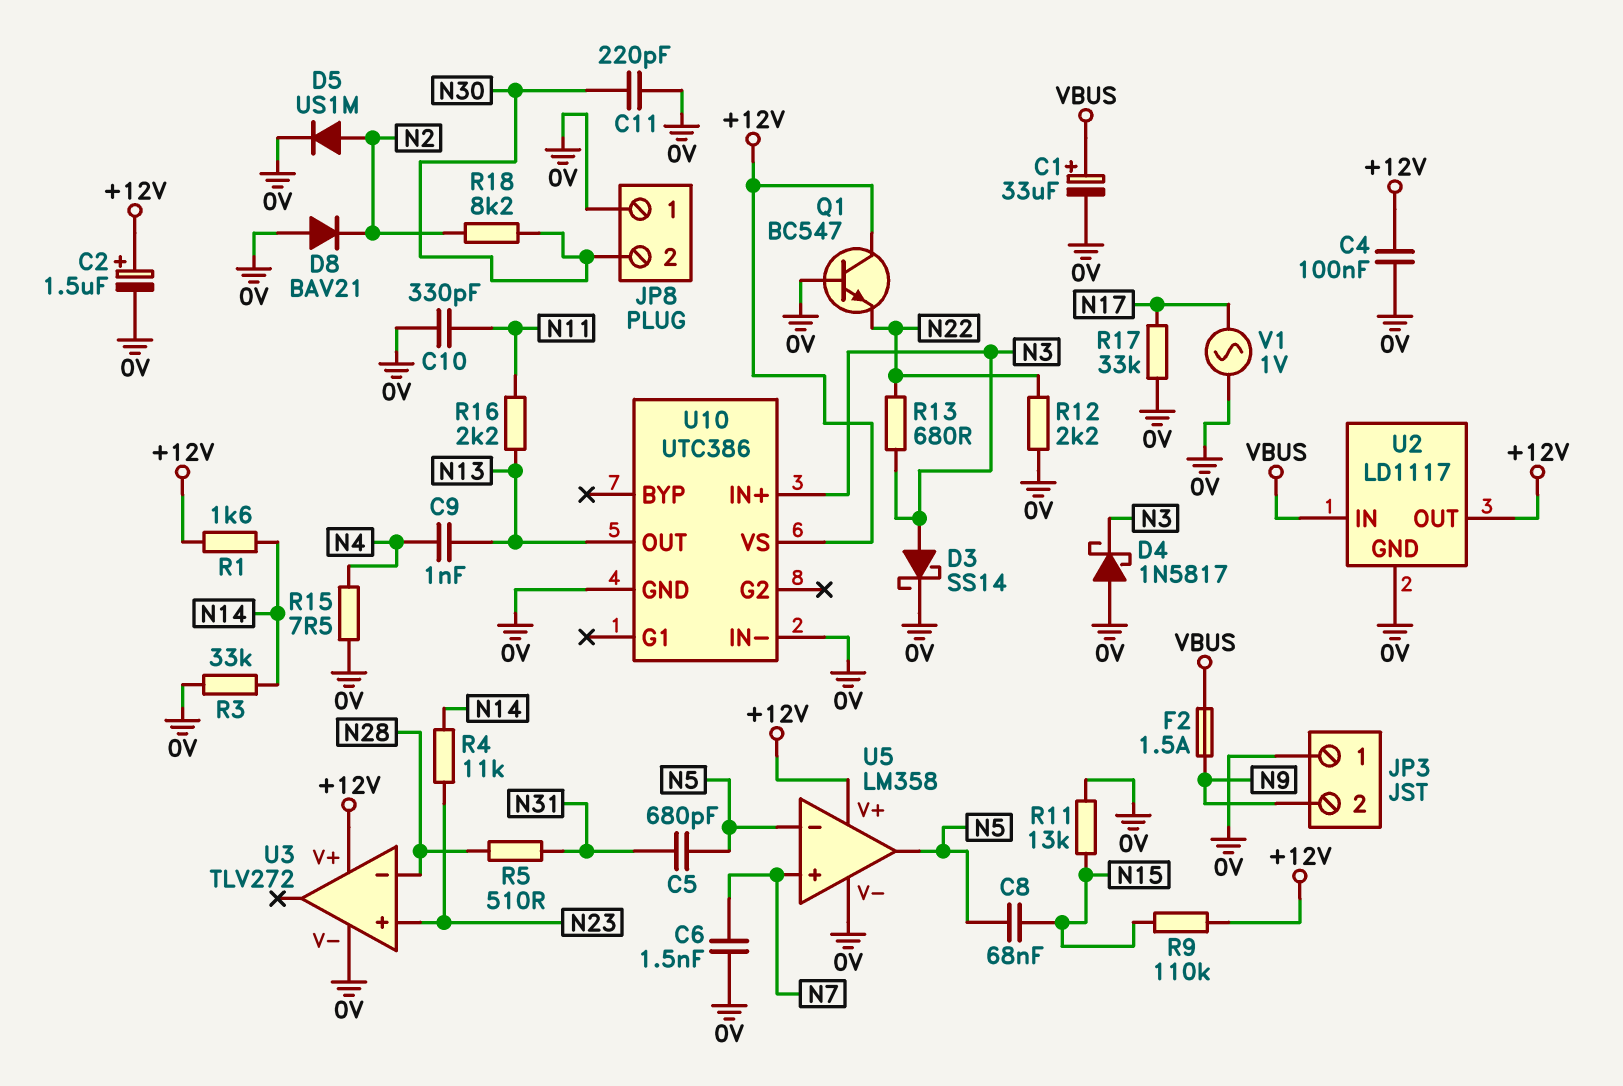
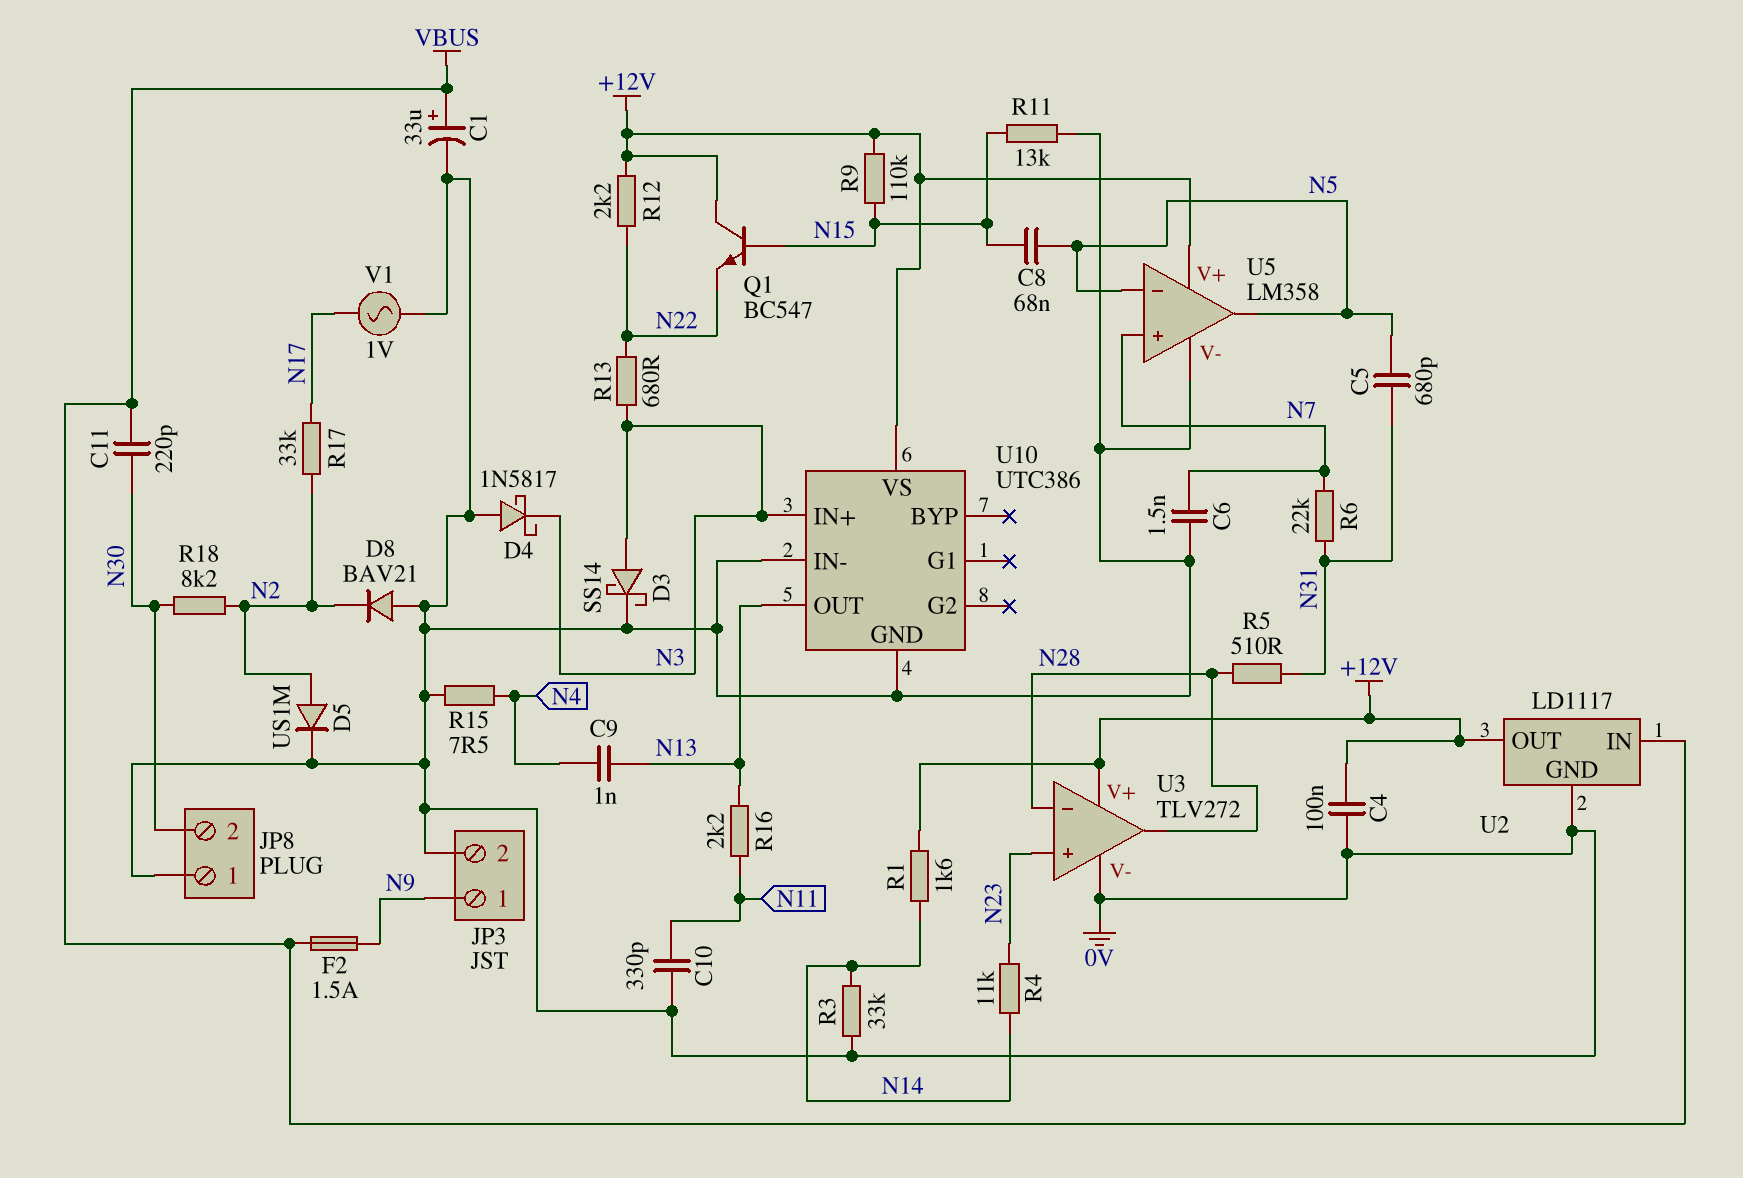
C2: 1.5uF (plus +12V, minus 0V) -> none
C11: 220pF (0V, N30) -> 220pF (N30, VBUS)
JP3 pin 1: 0V -> N9
JP3 pin 2: N9 -> 0V
Q1: NPN BC547 (B 0V, C +12V, E N22) -> NPN BC547 (B N15, C +12V, E N22)
R6: none -> 22k (N7, N31)
R12: 2.2k (0V, N22) -> 2.2k (+12V, N22)
R17: 33k (0V, N17) -> 33k (N2, N17)
U3 pin out: none -> N28

